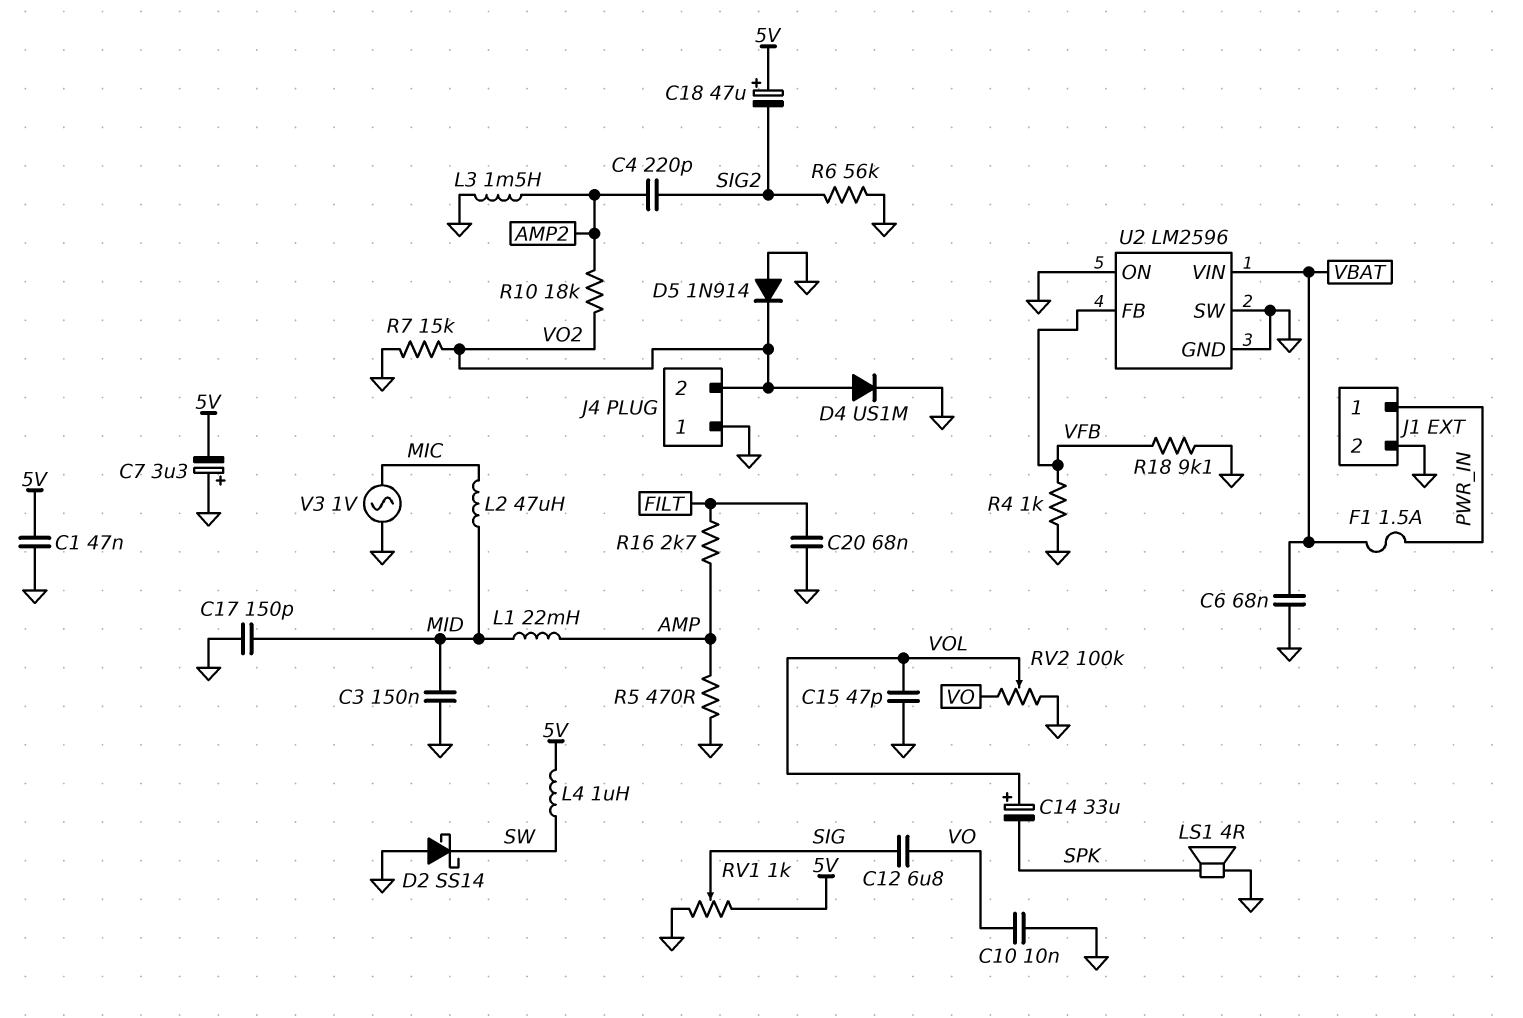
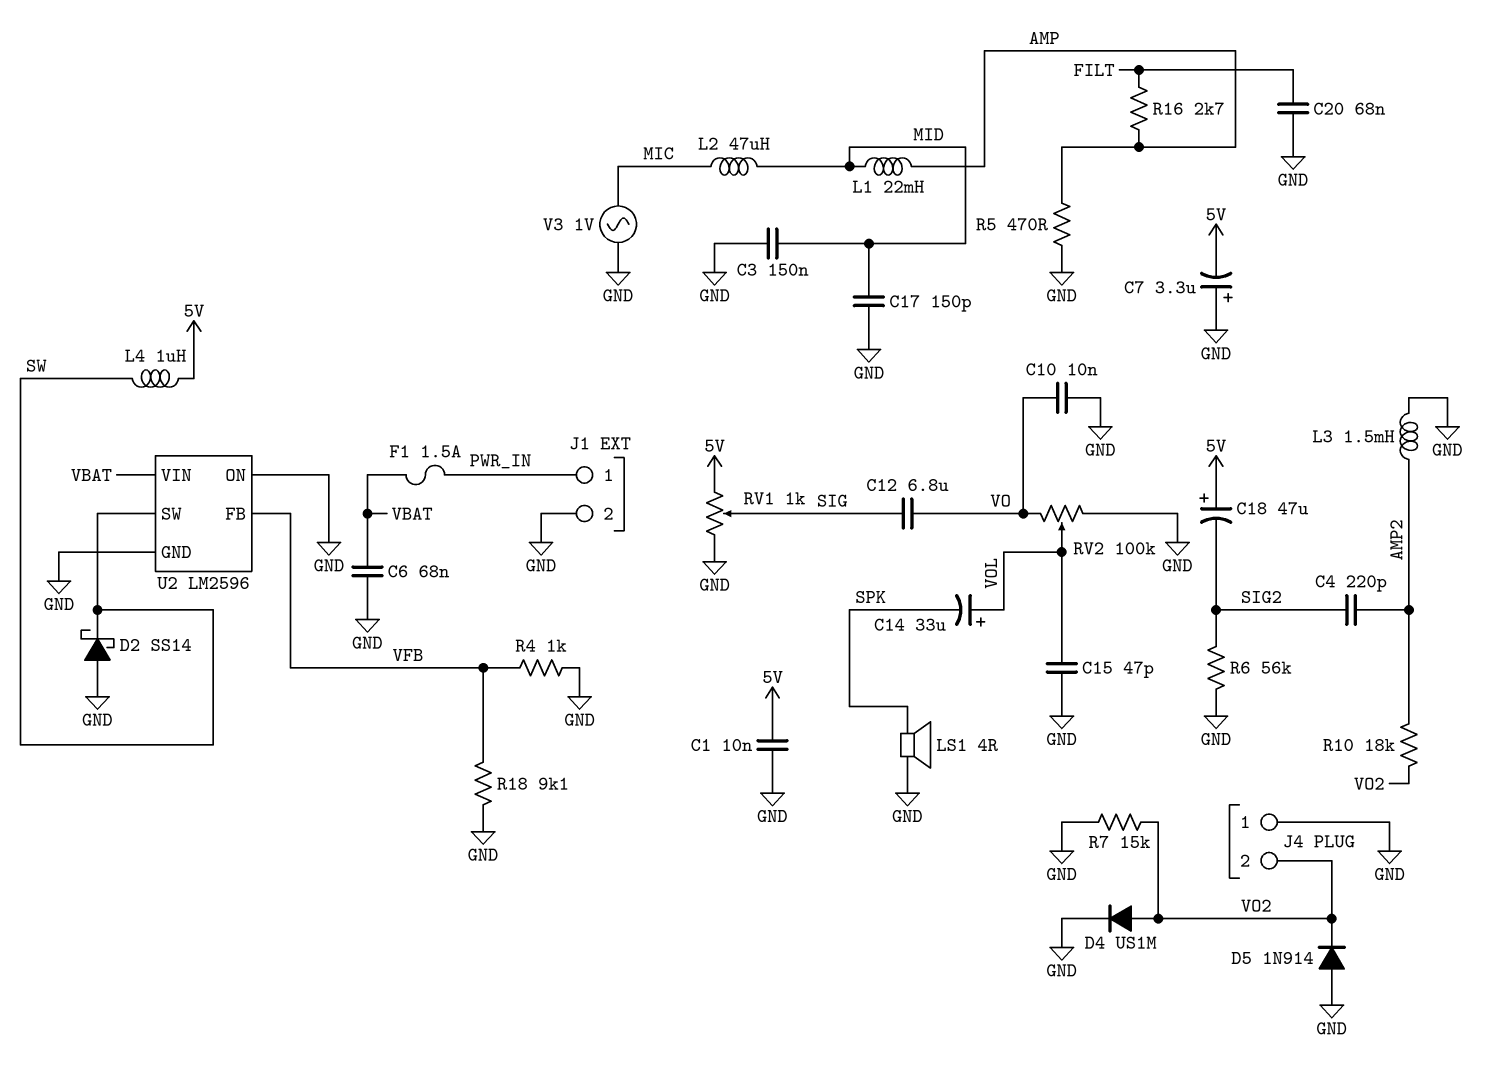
C1: 47nF (5V, GND) -> 10nF (5V, GND)
U2 pin SW: GND -> SW

